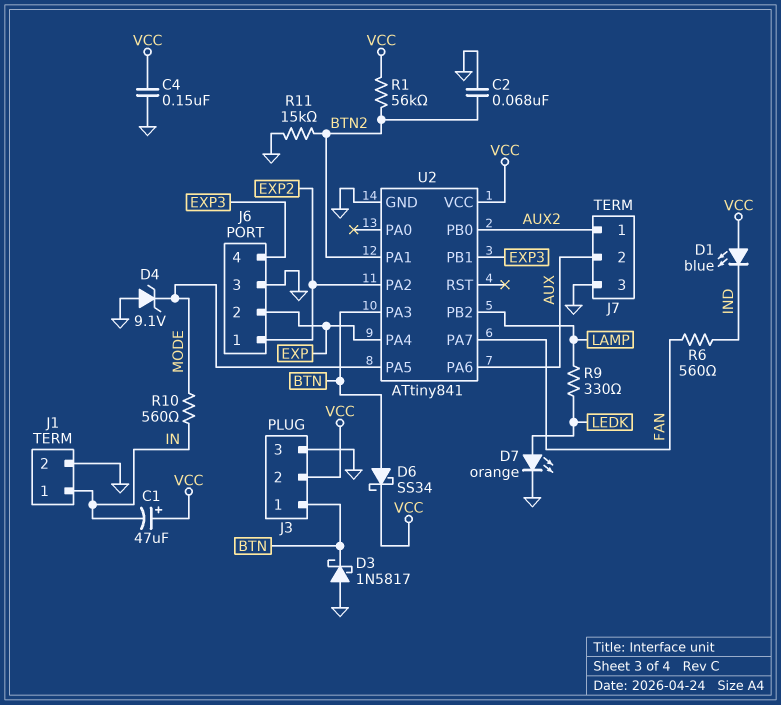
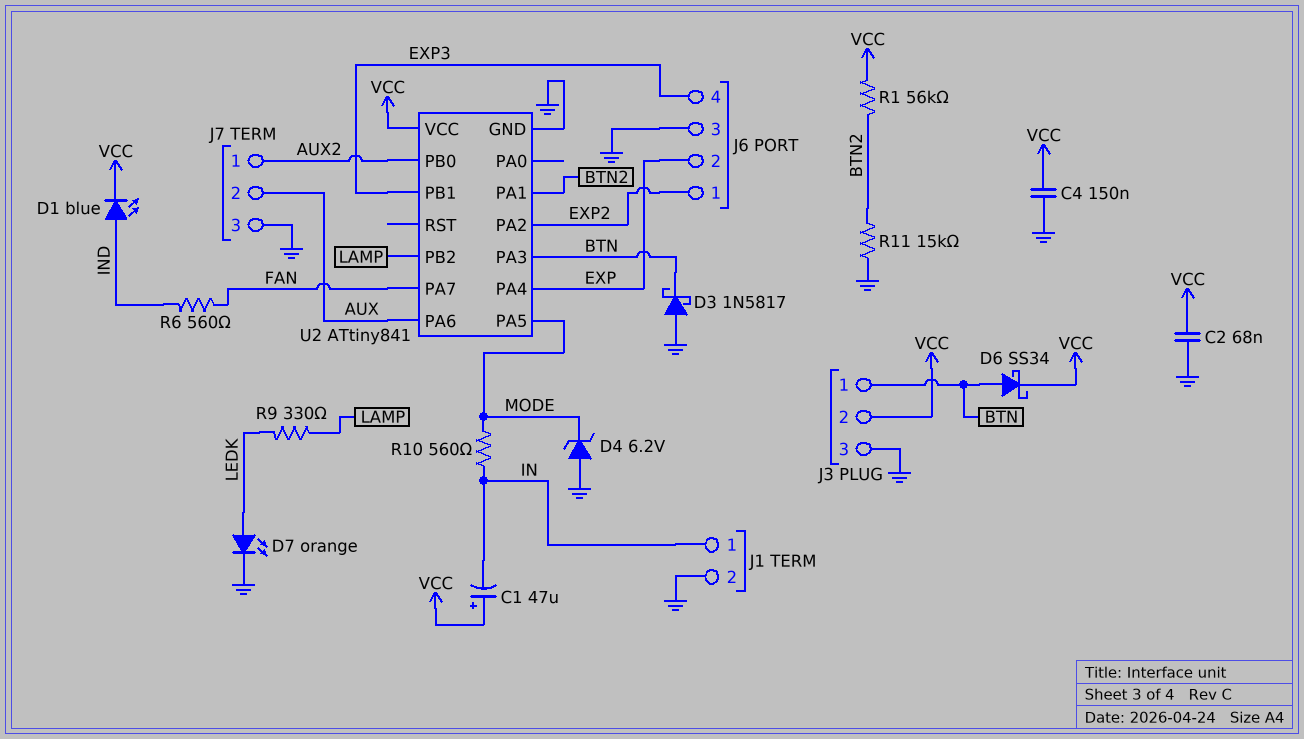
C2: 68nF (BTN2, GND) -> 68nF (GND, VCC)
D1: LED blue (A VCC, K IND) -> LED blue (A IND, K VCC)
D4: zener 9.1V (A GND, K MODE) -> zener 6.2V (A GND, K MODE)

